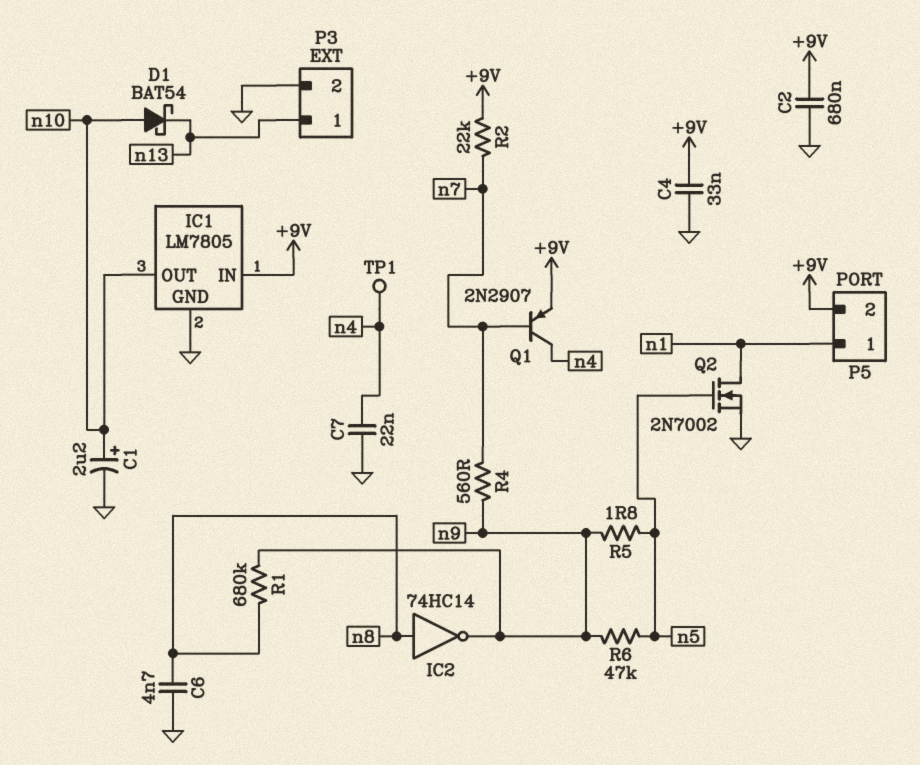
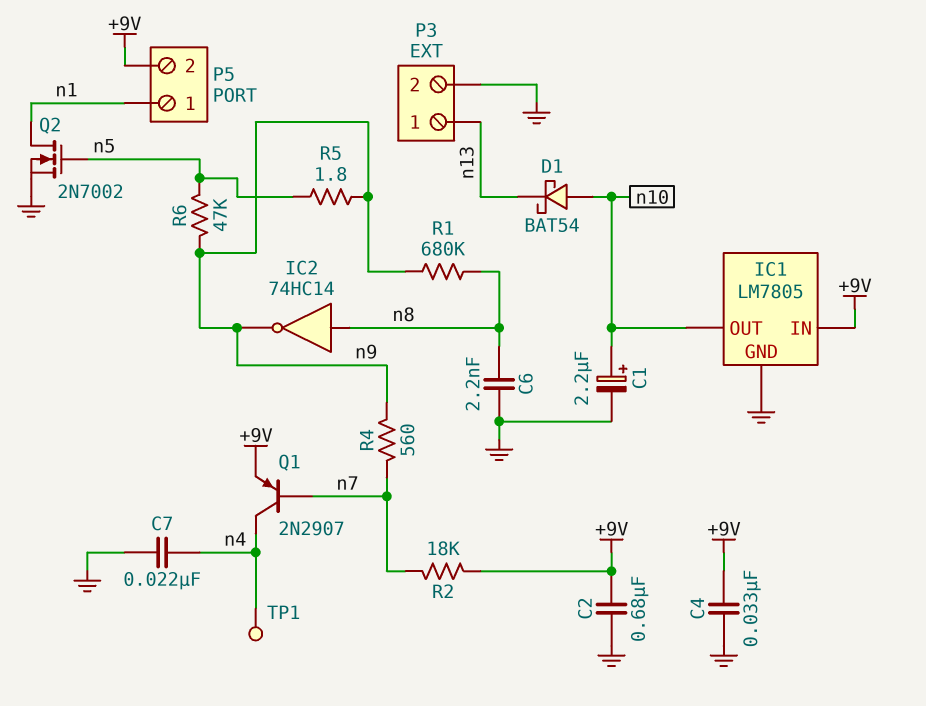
C6: 4.7nF (GND, n8) -> 2.2nF (GND, n8)
R2: 22k (+9V, n7) -> 18k (+9V, n7)

